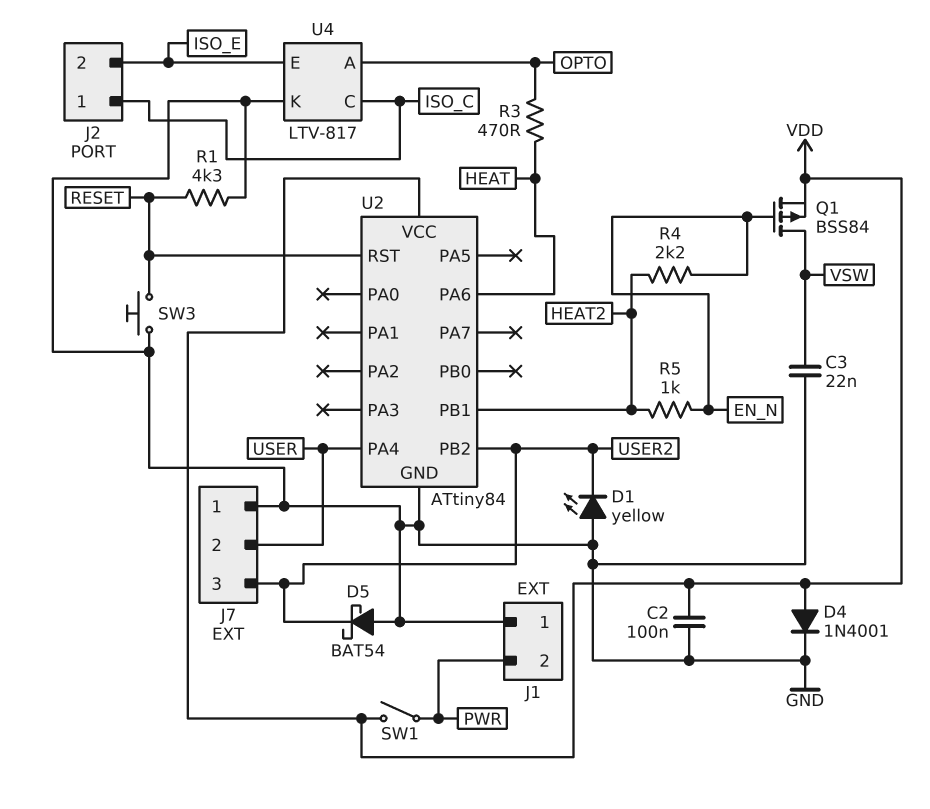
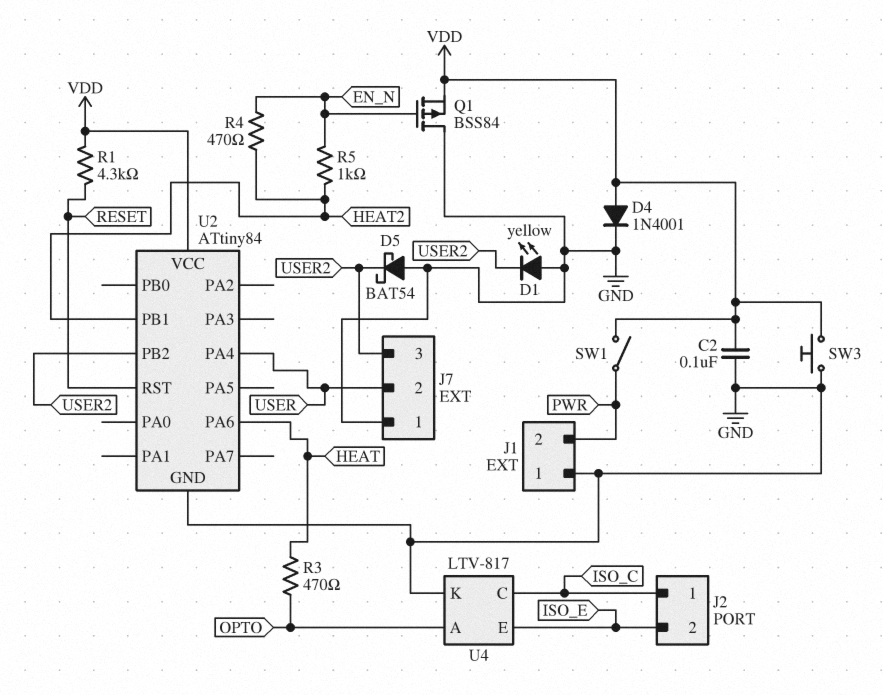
C3: 22nF (GND, VSW) -> none
Q1: PMOS BSS84 (G EN_N, D VSW, S VDD) -> PMOS BSS84 (G EN_N, D GND, S VDD)
R1: 4.3k (GND, RESET) -> 4.3k (RESET, VDD)
R4: 2.2k (EN_N, HEAT2) -> 470 (EN_N, HEAT2)
SW3: button (GND, RESET) -> button (GND, VDD)

